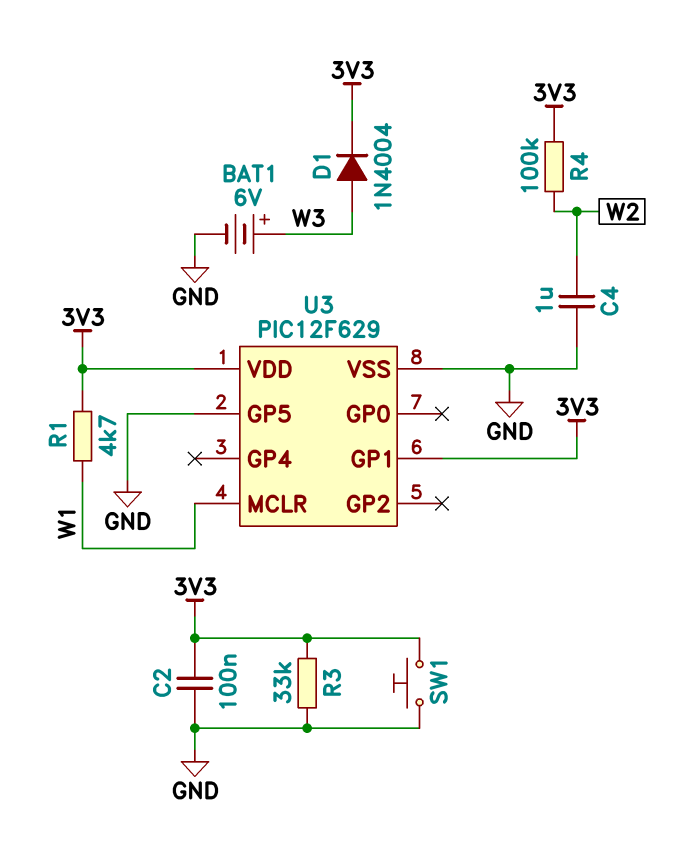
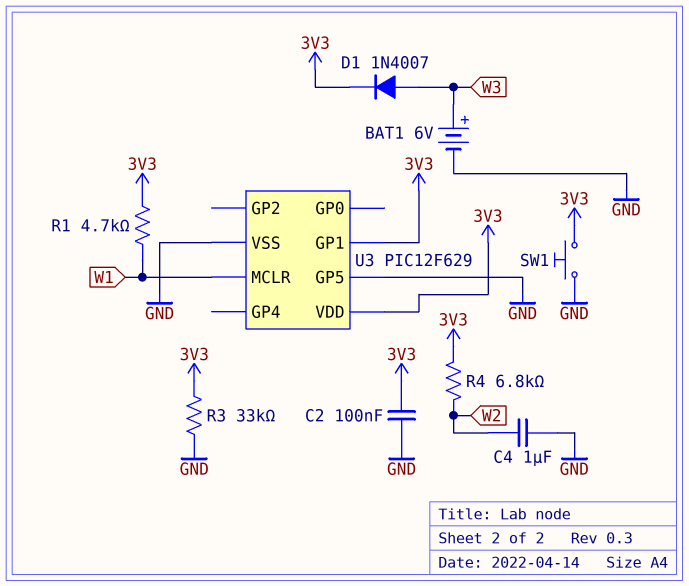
D1: diode 1N4004 (A W3, K 3V3) -> diode 1N4007 (A W3, K 3V3)
R4: 100k (3V3, W2) -> 6.8k (3V3, W2)

